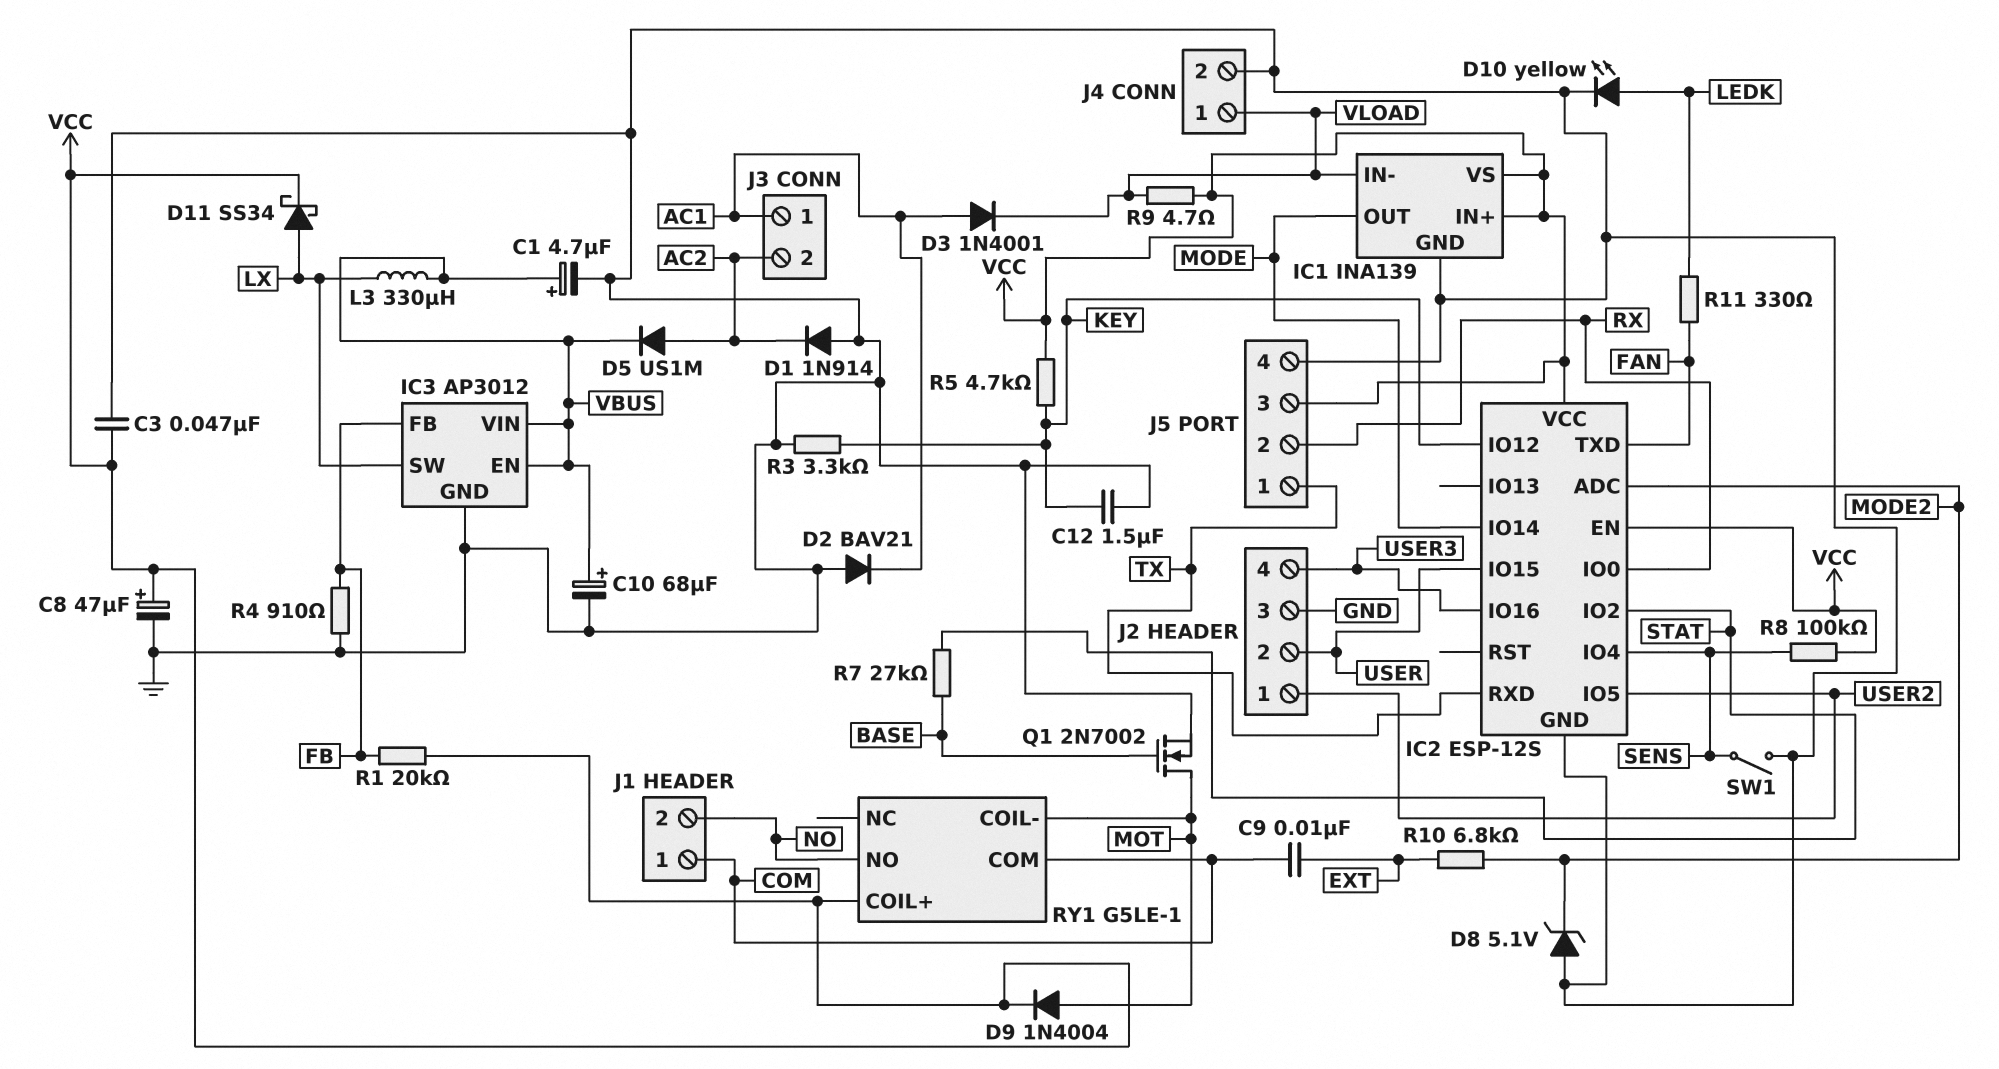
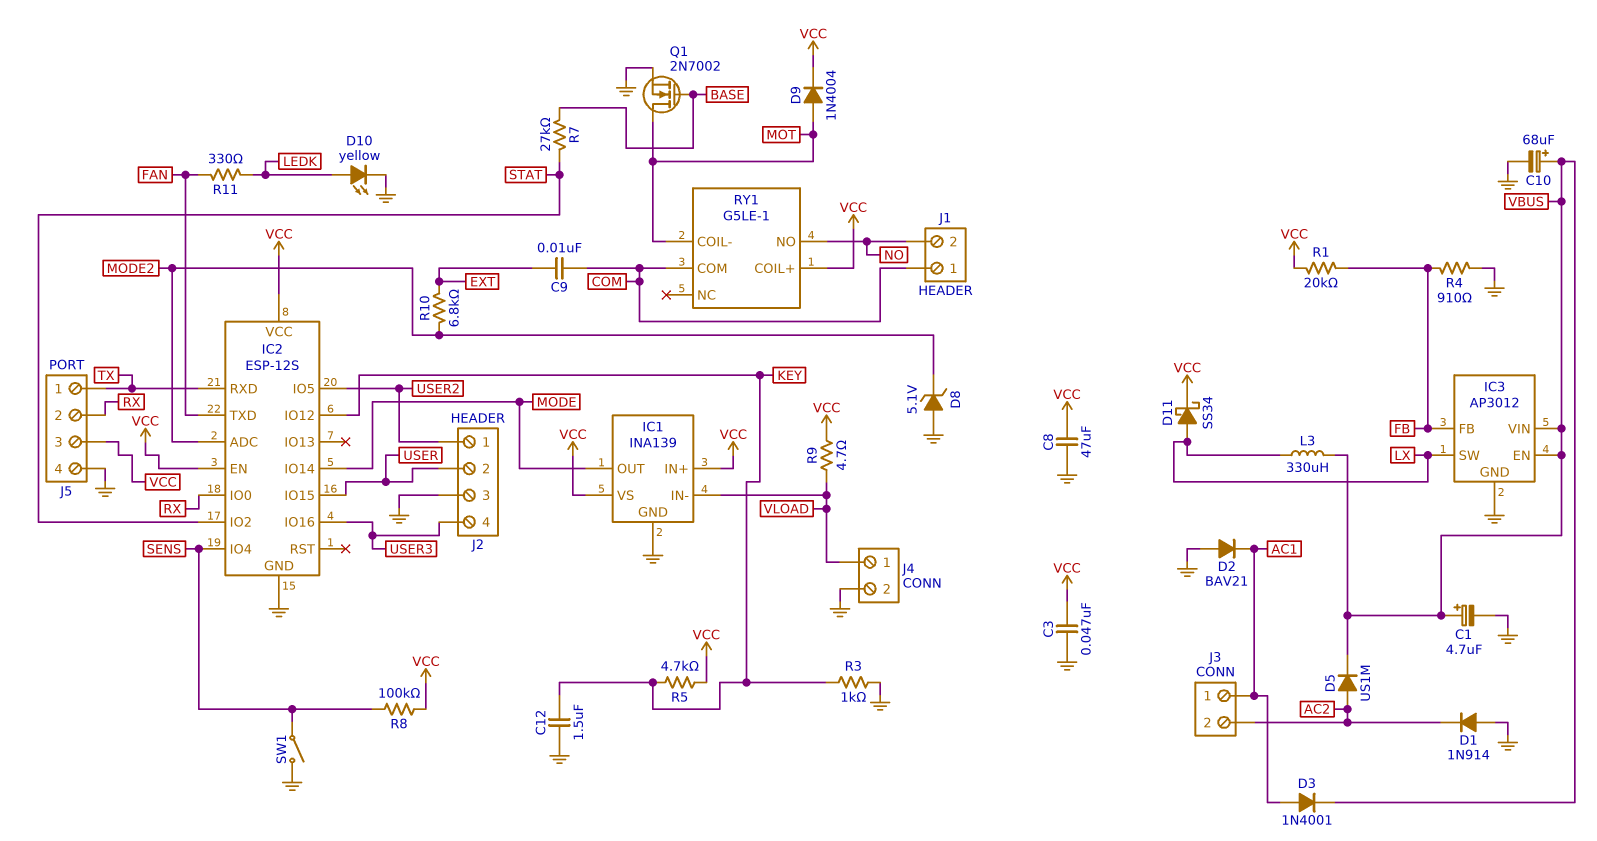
C8: 47uF (plus VCC, minus GND) -> 47uF (GND, VCC)
D3: diode 1N4001 (A AC1, K VLOAD) -> diode 1N4001 (A AC1, K VBUS)
R3: 3.3k (GND, KEY) -> 1k (GND, KEY)

